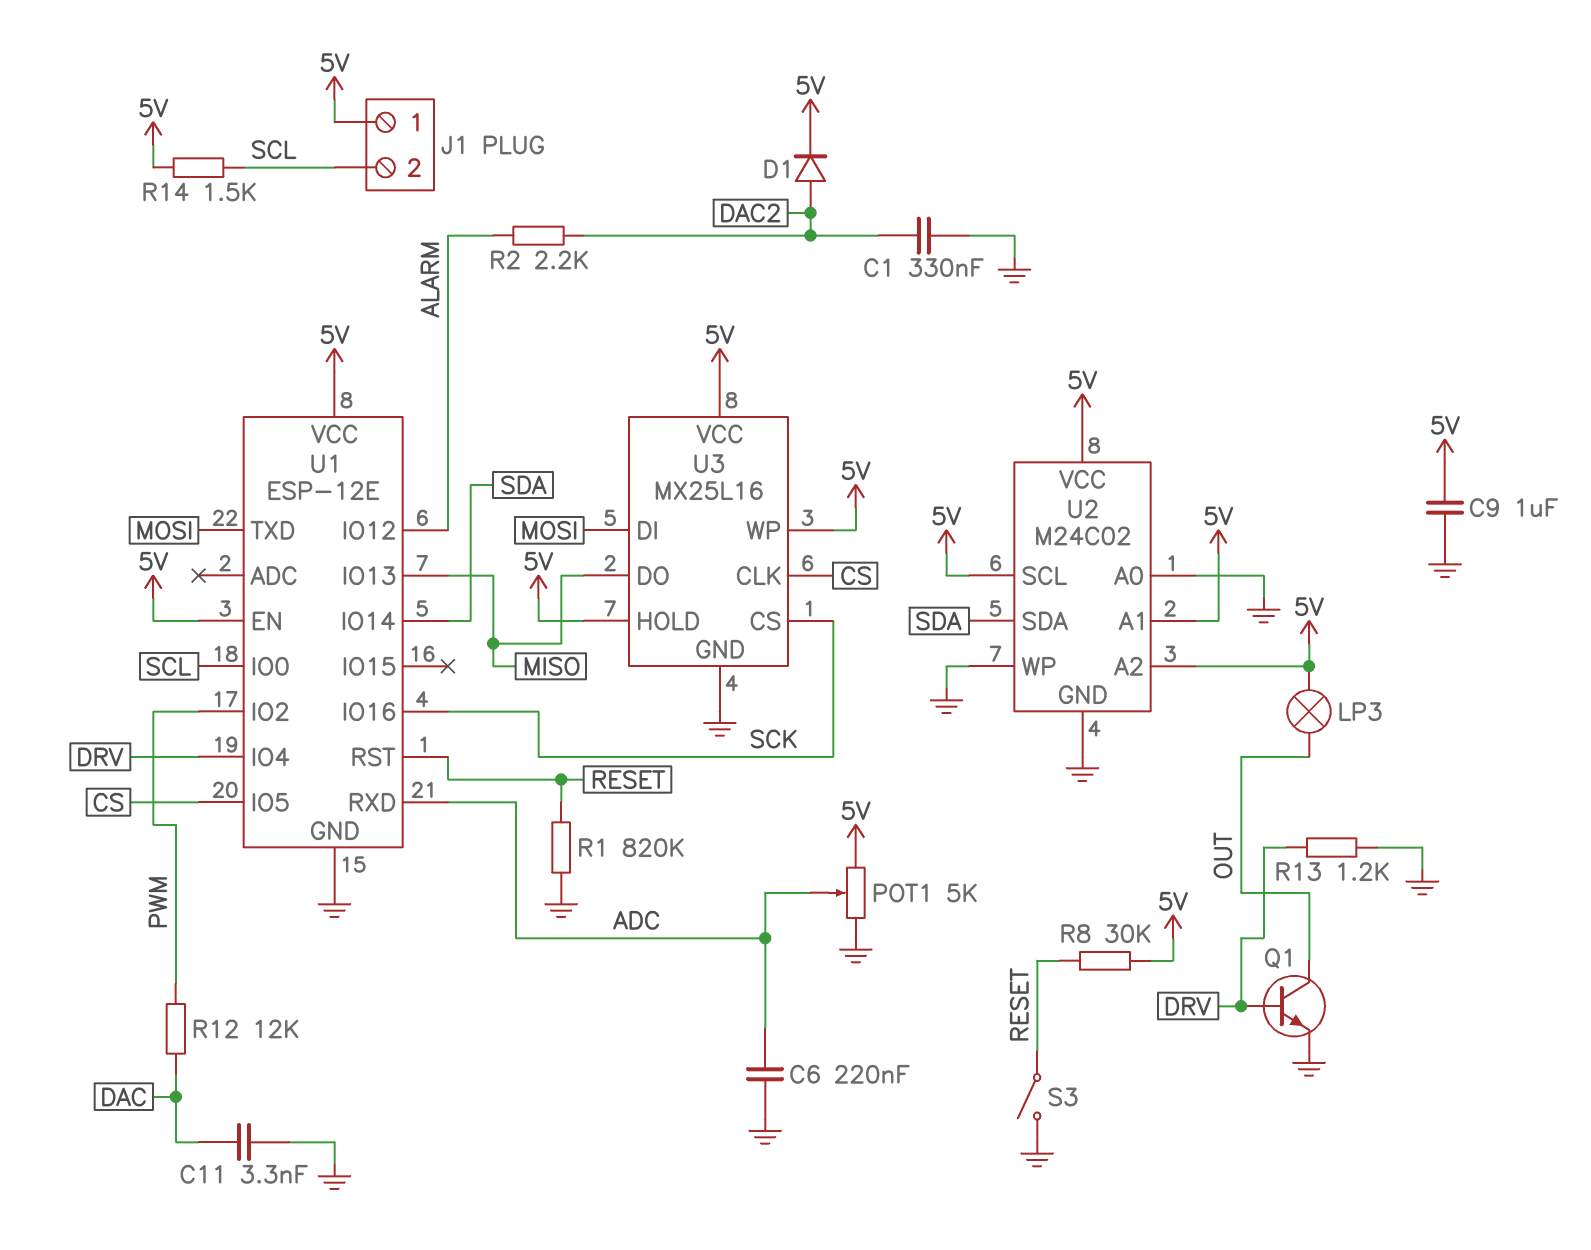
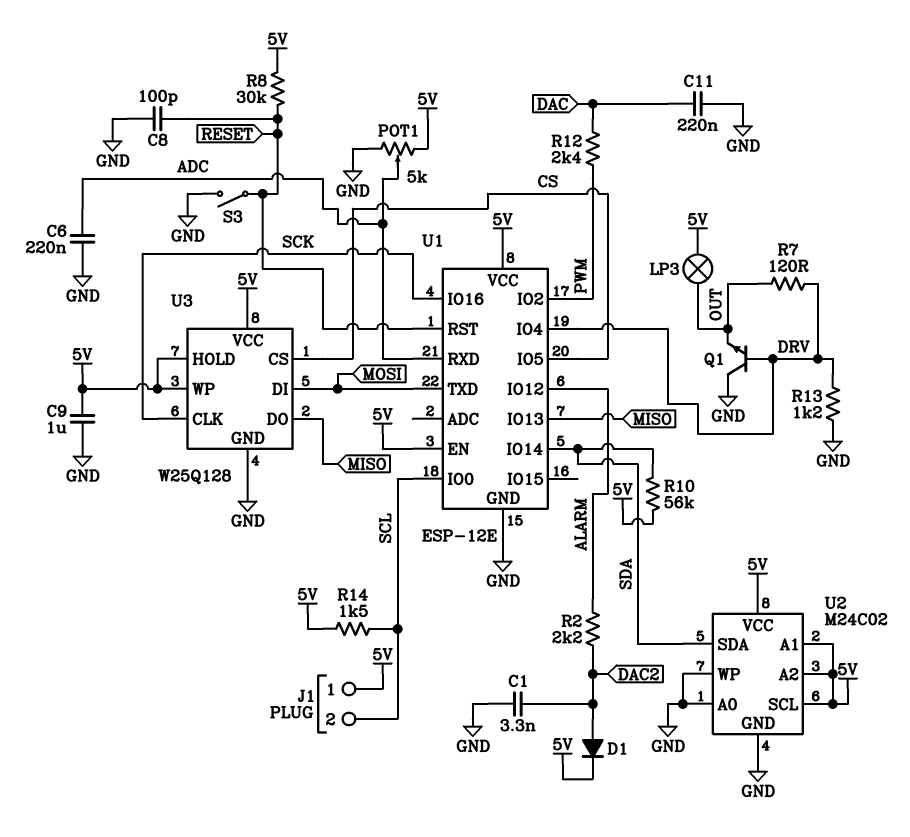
C1: 330nF (DAC2, GND) -> 3.3nF (DAC2, GND)
C8: none -> 100pF (GND, RESET)
C11: 3.3nF (DAC, GND) -> 220nF (DAC, GND)
Q1: NPN (B DRV, C OUT, E GND) -> NPN (B DRV, C GND, E OUT)
R1: 820k (GND, RESET) -> none
R7: none -> 120 (DRV, OUT)
R10: none -> 56k (5V, SDA)
R12: 12k (DAC, PWM) -> 2.4k (DAC, PWM)
U3: MX25L16 -> W25Q128
U3 pin CLK: CS -> SCK
U3 pin CS: SCK -> CS

